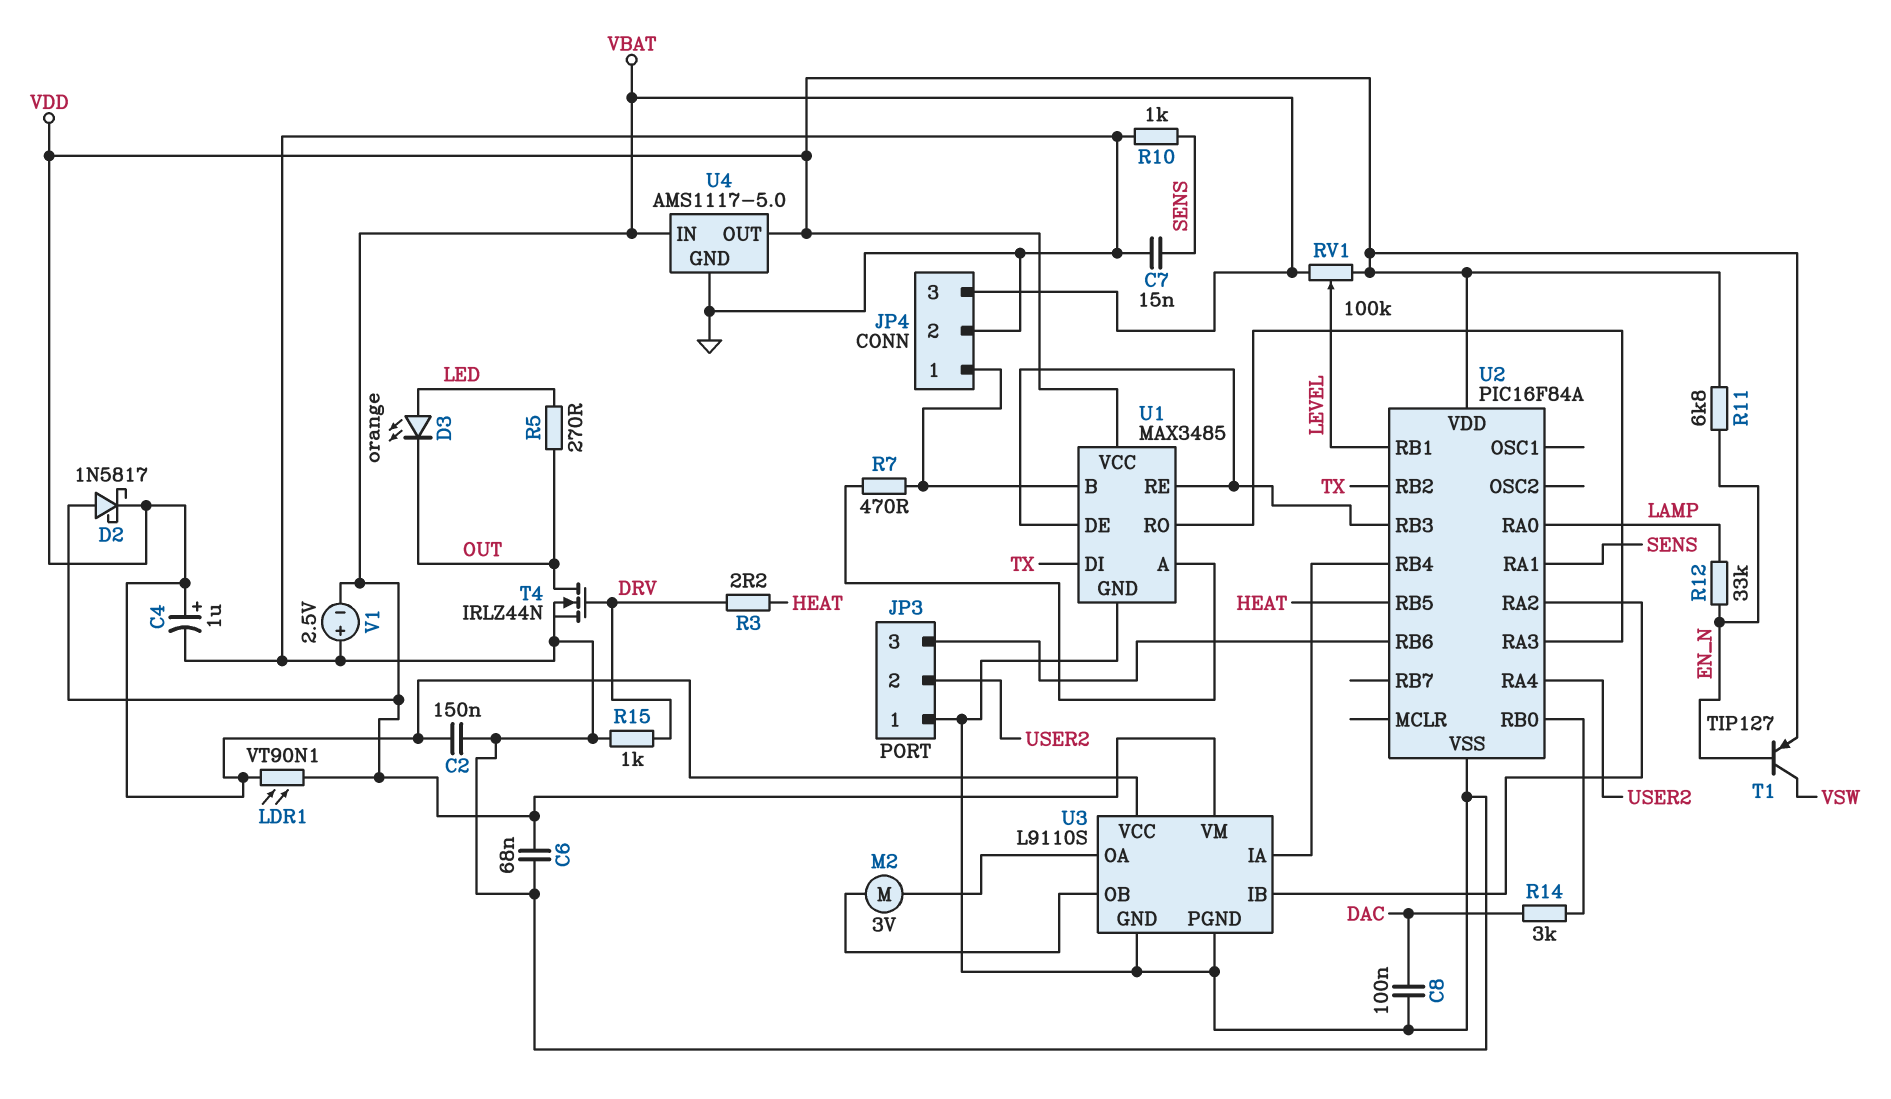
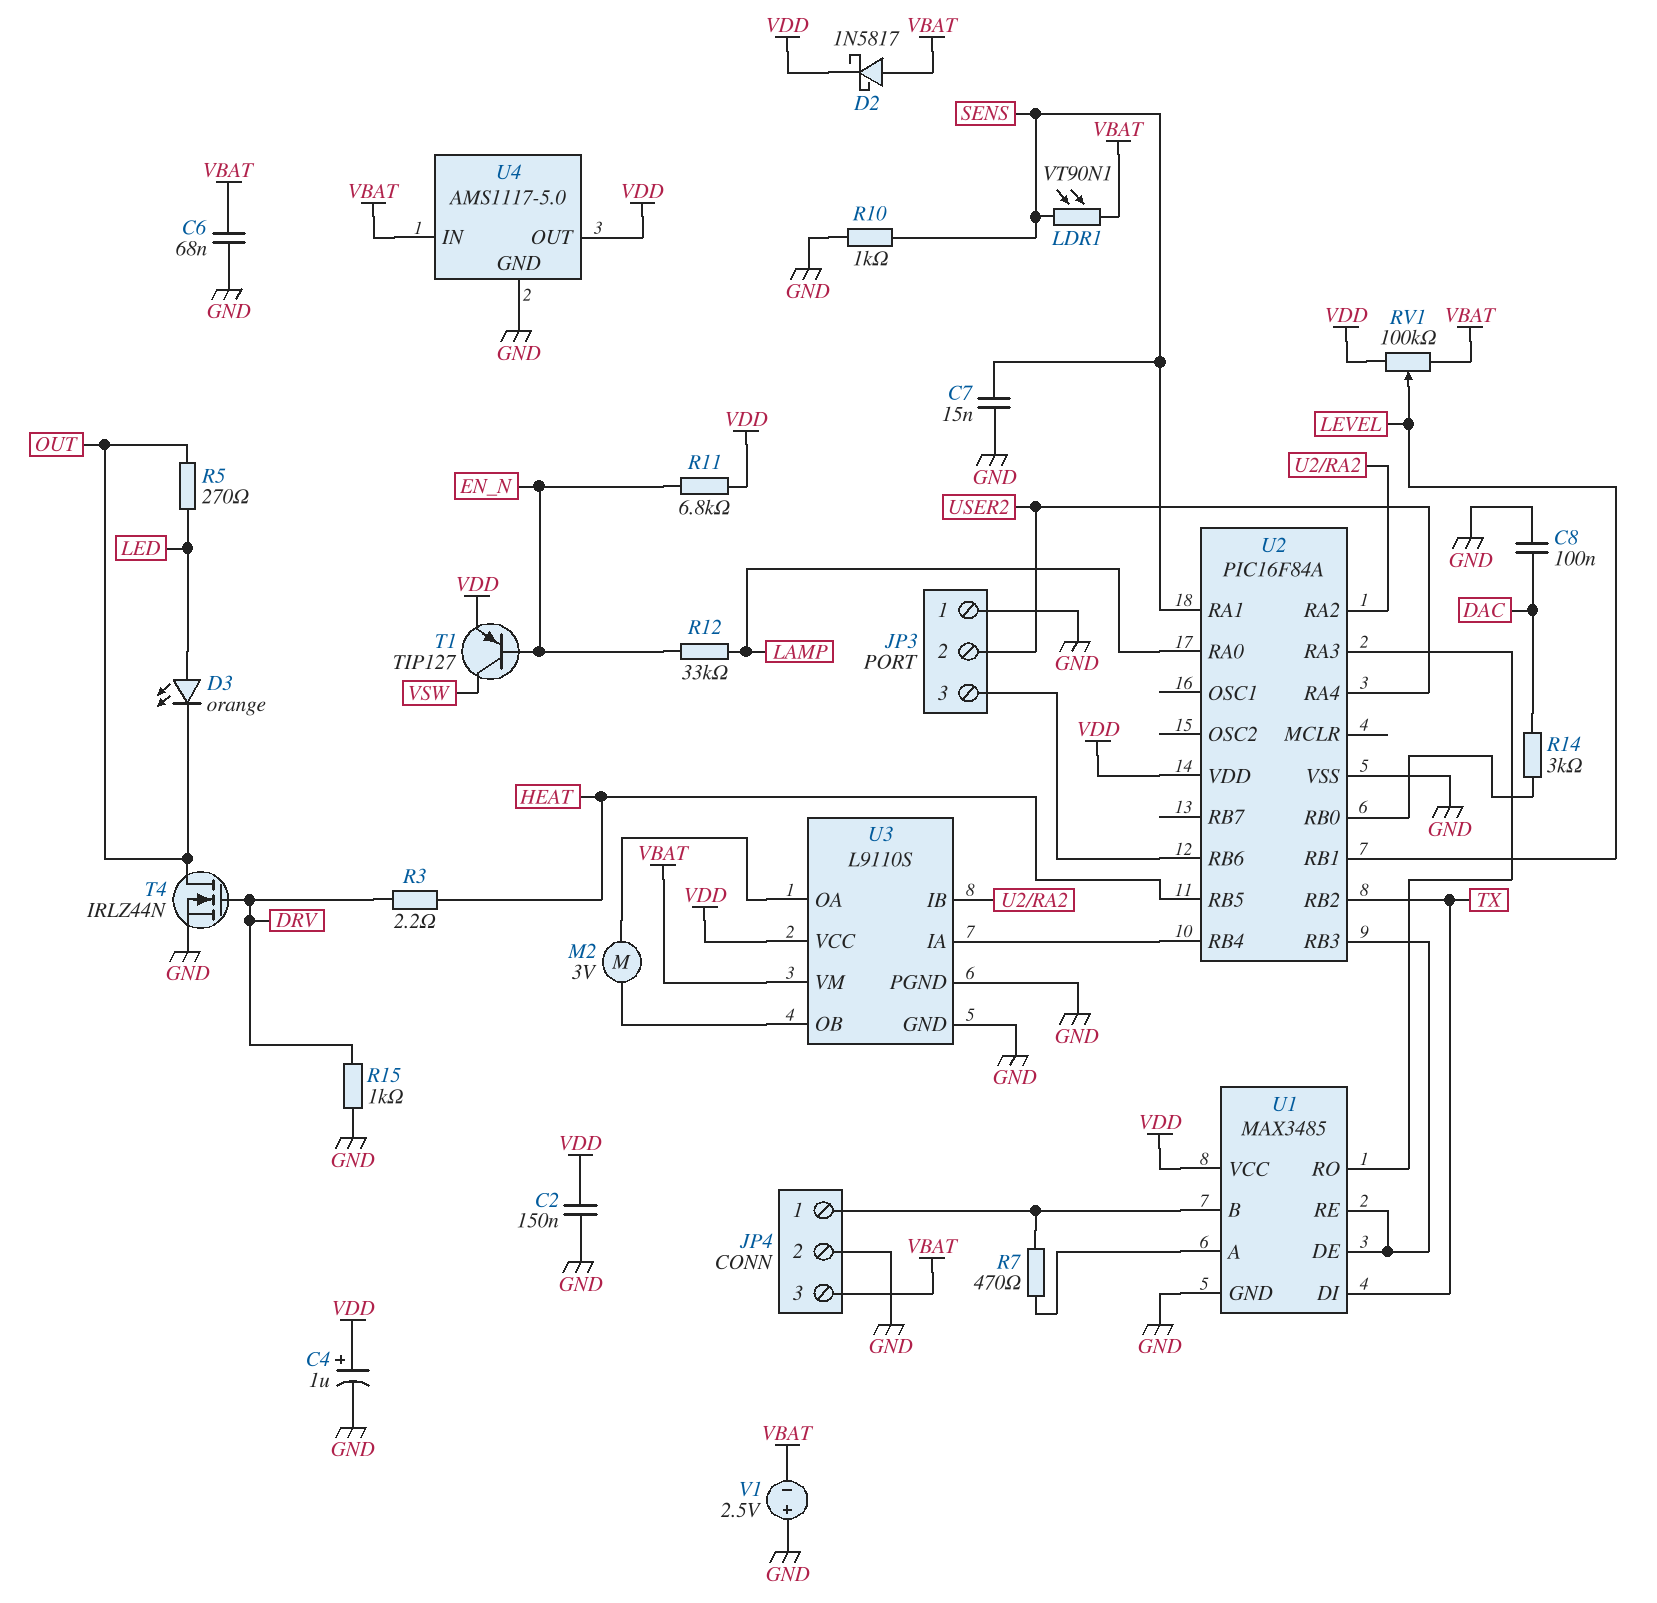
LDR1: VT90N1 (VBAT, VDD) -> VT90N1 (SENS, VBAT)

